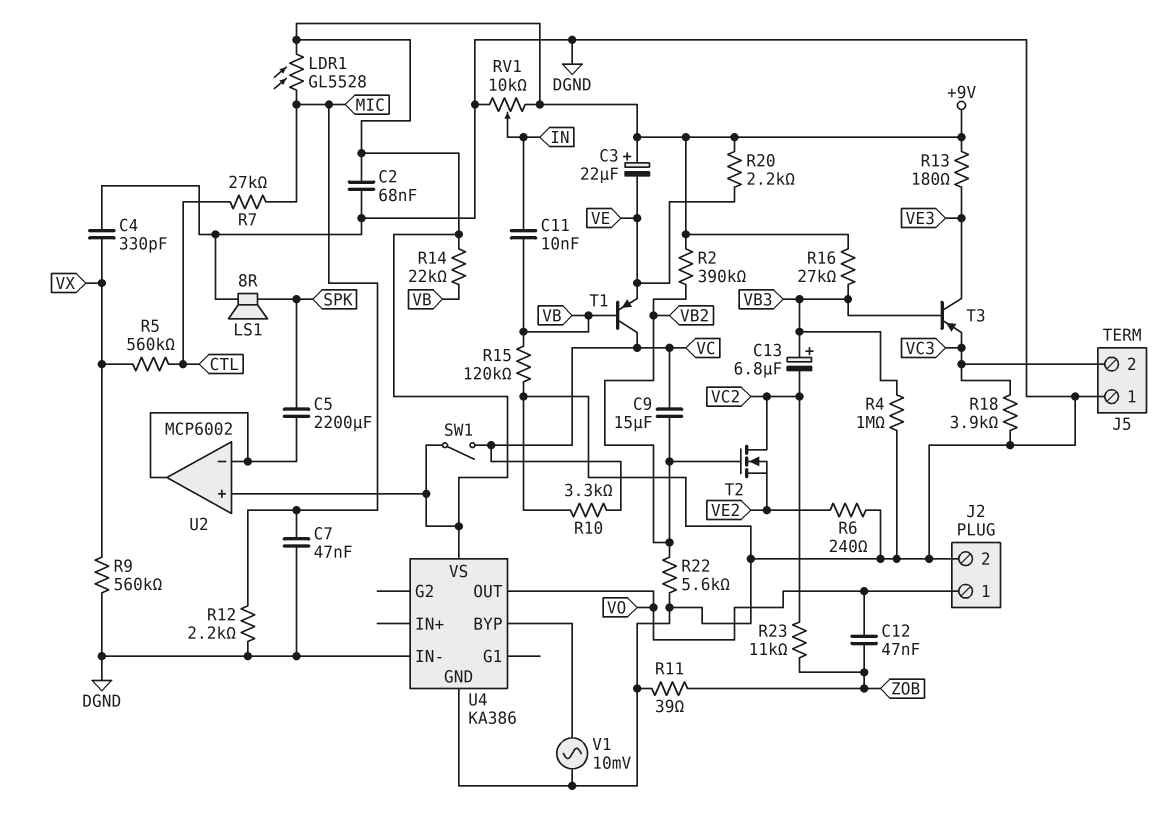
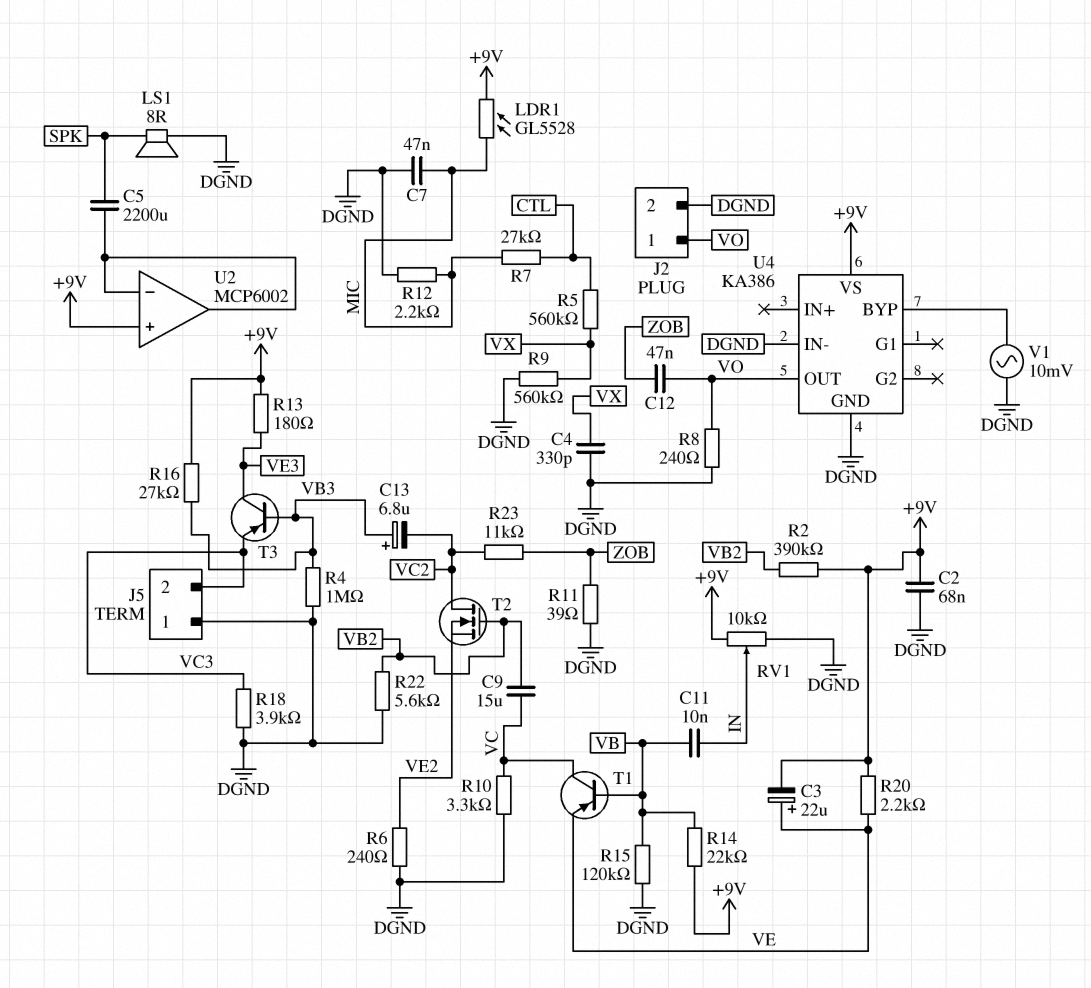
C3: 22uF (plus +9V, minus VE) -> 22uF (plus VE, minus +9V)
R8: none -> 240 (DGND, VO)
SW1: switch (+9V, VC) -> none

